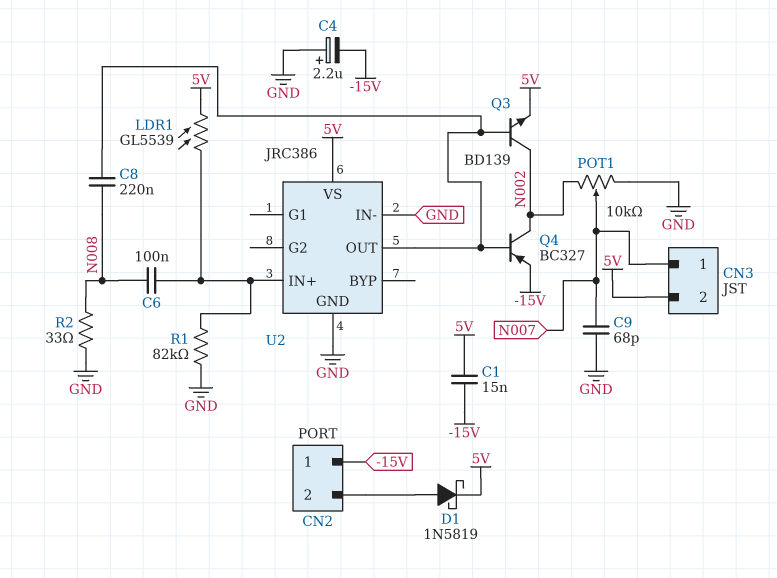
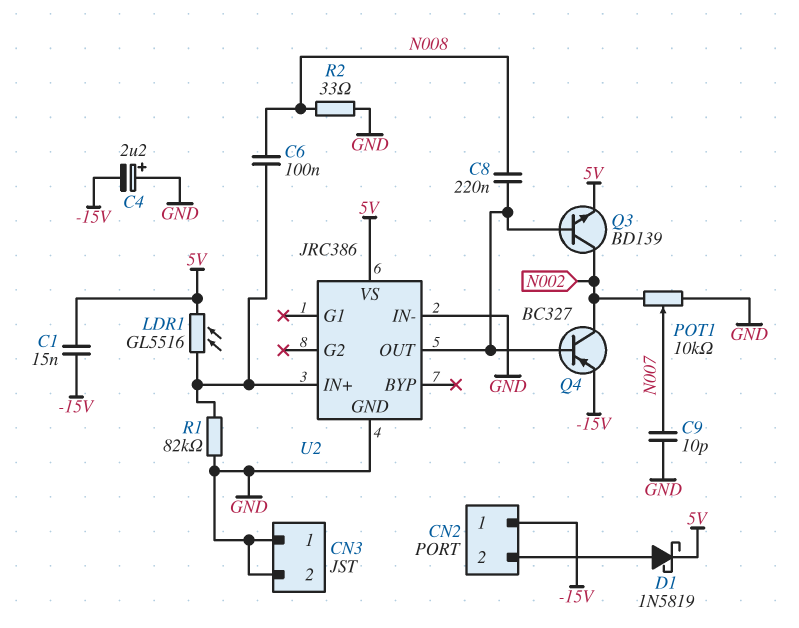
C9: 68pF (GND, N007) -> 10pF (GND, N007)
CN3 pin 1: N007 -> GND
CN3 pin 2: 5V -> GND
LDR1: GL5539 (5V, U2/IN+) -> GL5516 (5V, U2/IN+)

